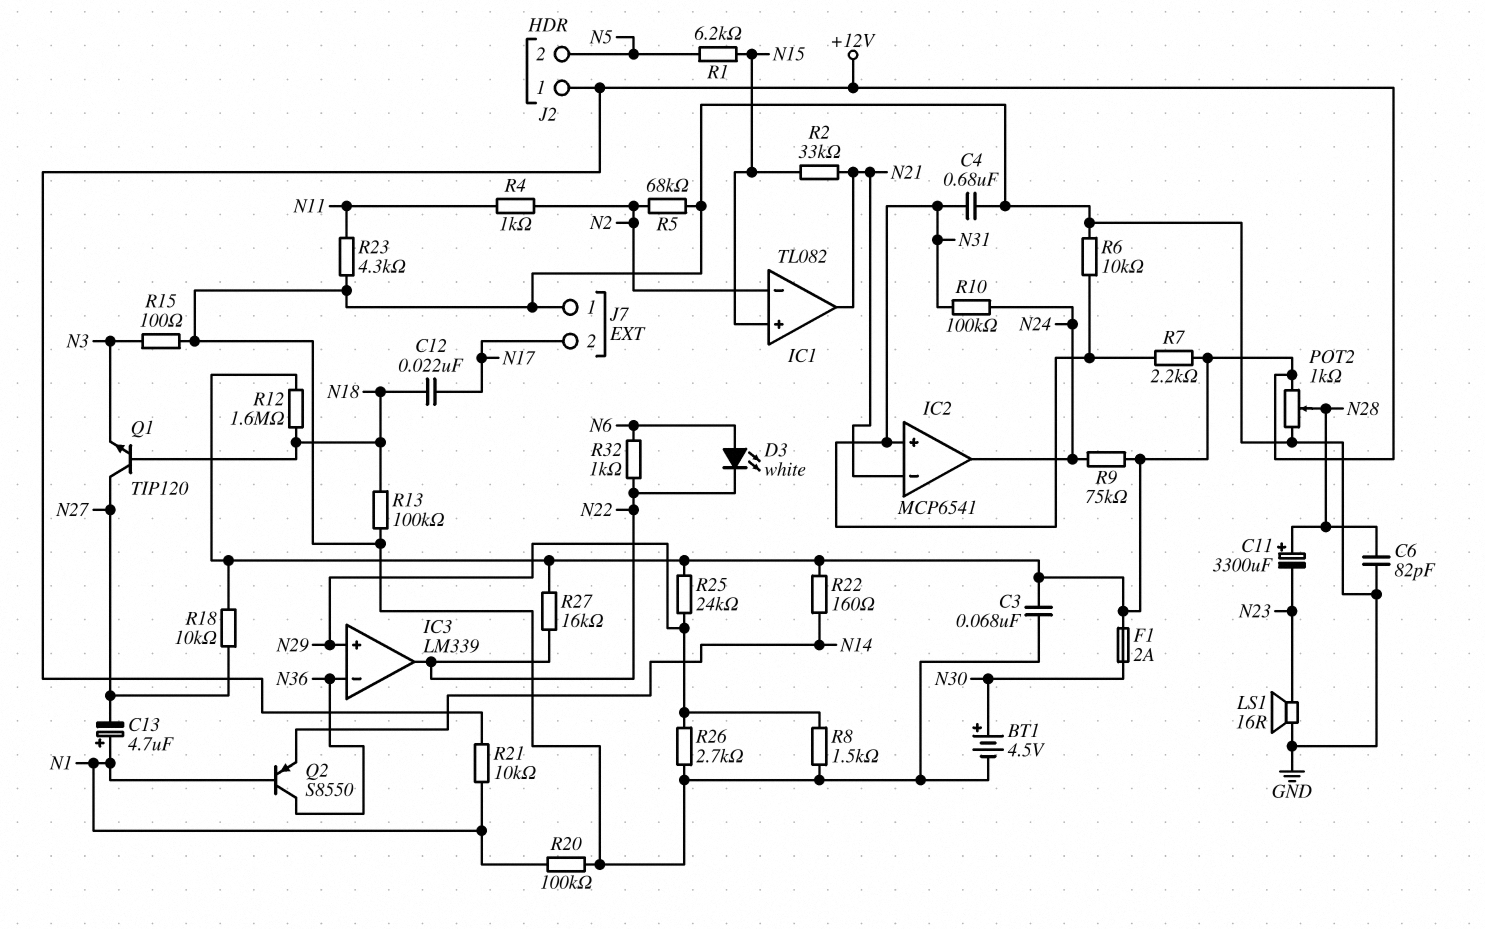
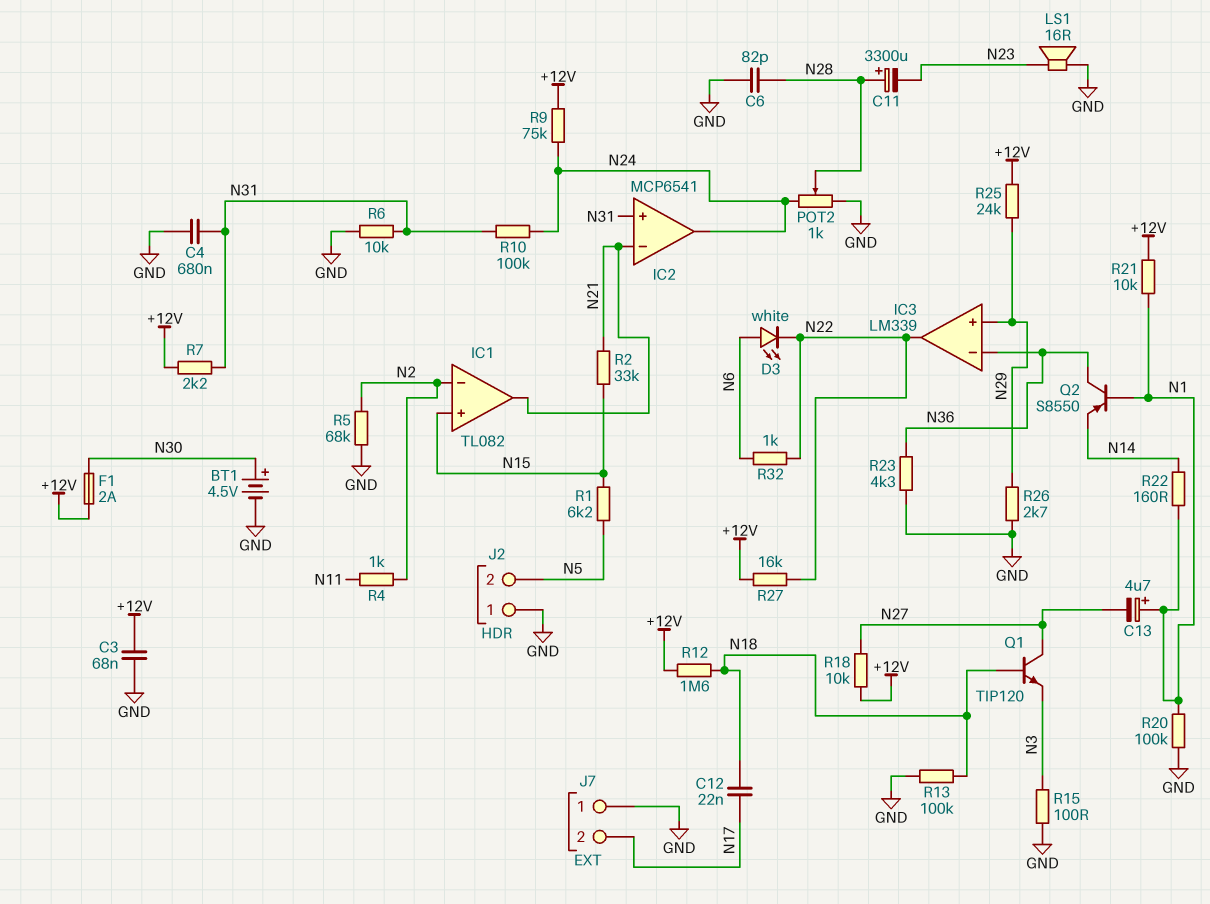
J2 pin 1: +12V -> GND
POT2: 1k (+12V, GND, wiper N28) -> 1k (GND, N24, wiper N28)
R8: 1.5k (GND, N29) -> none
R22: 160 (+12V, N14) -> 160 (N1, N14)
R23: 4.3k (GND, N11) -> 4.3k (GND, N36)

